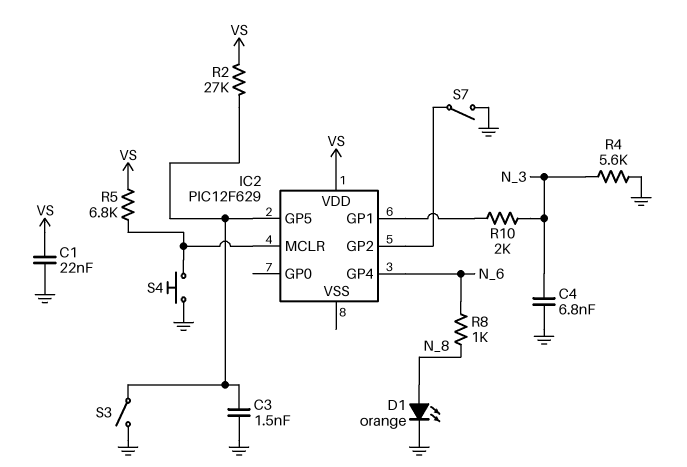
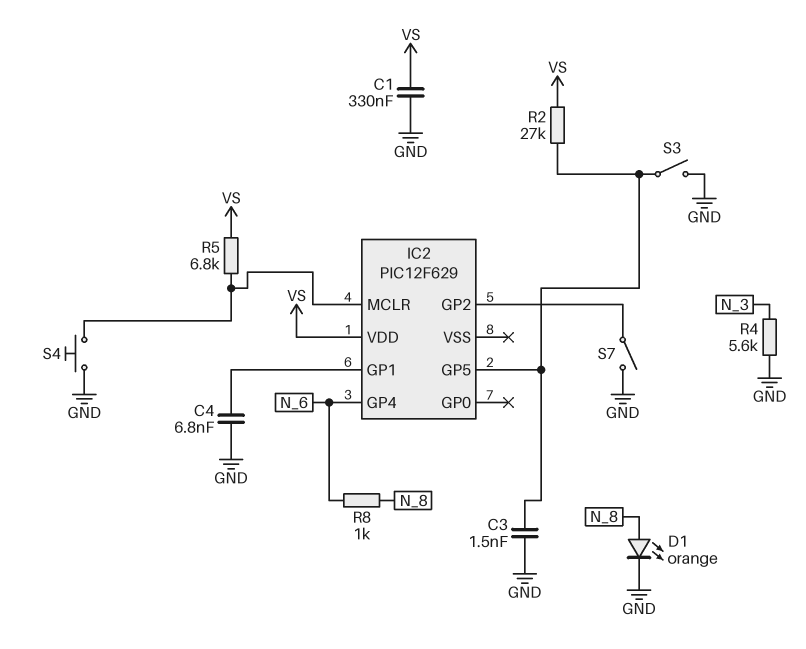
C1: 22nF (GND, VS) -> 330nF (GND, VS)
C4: 6.8nF (GND, N_3) -> 6.8nF (GND, IC2/GP1)
R10: 2k (IC2/GP1, N_3) -> none

